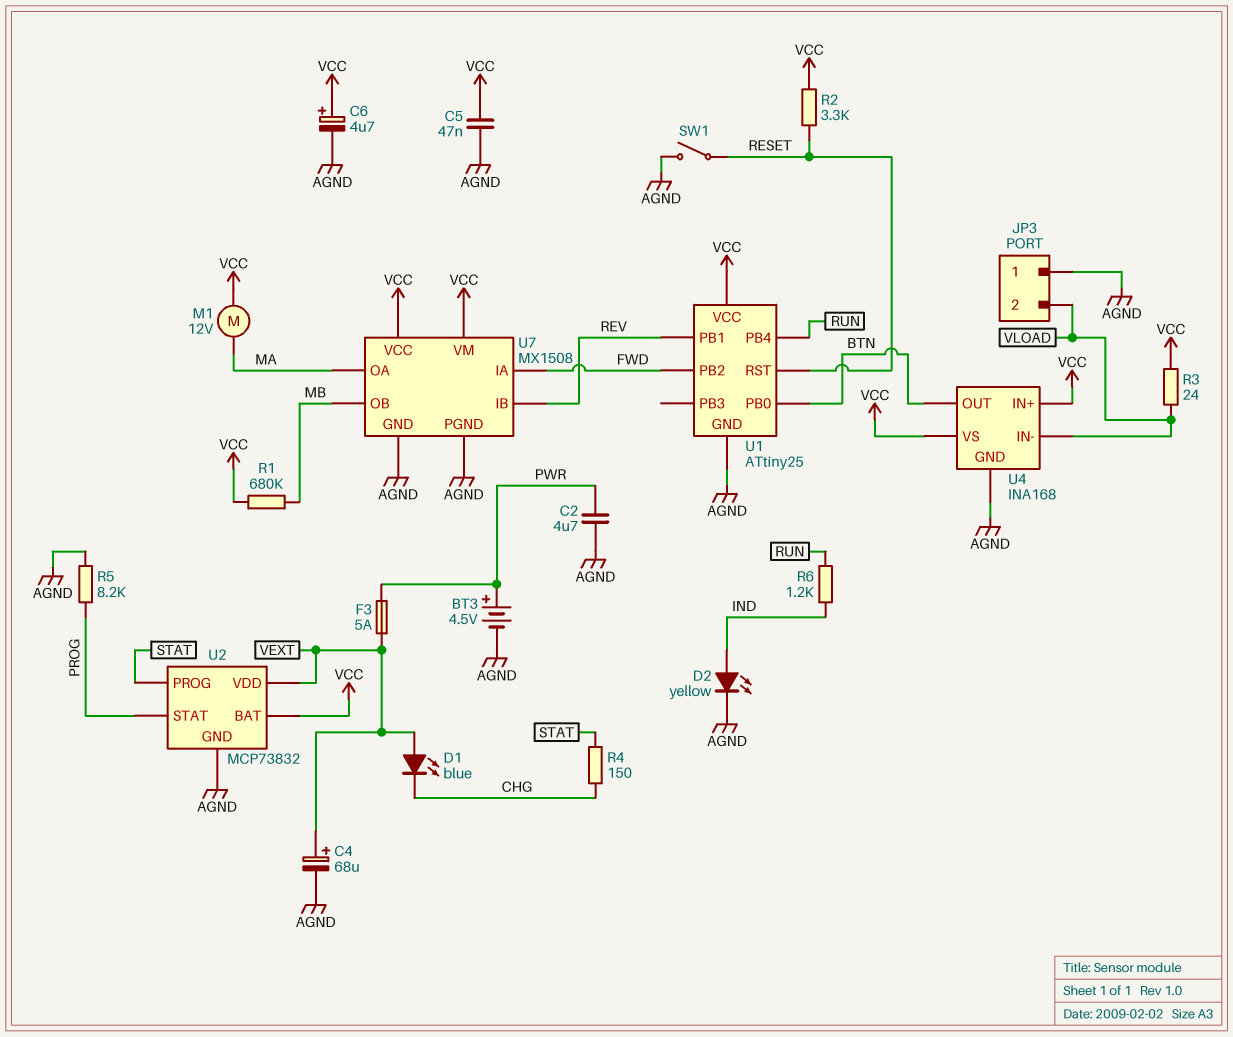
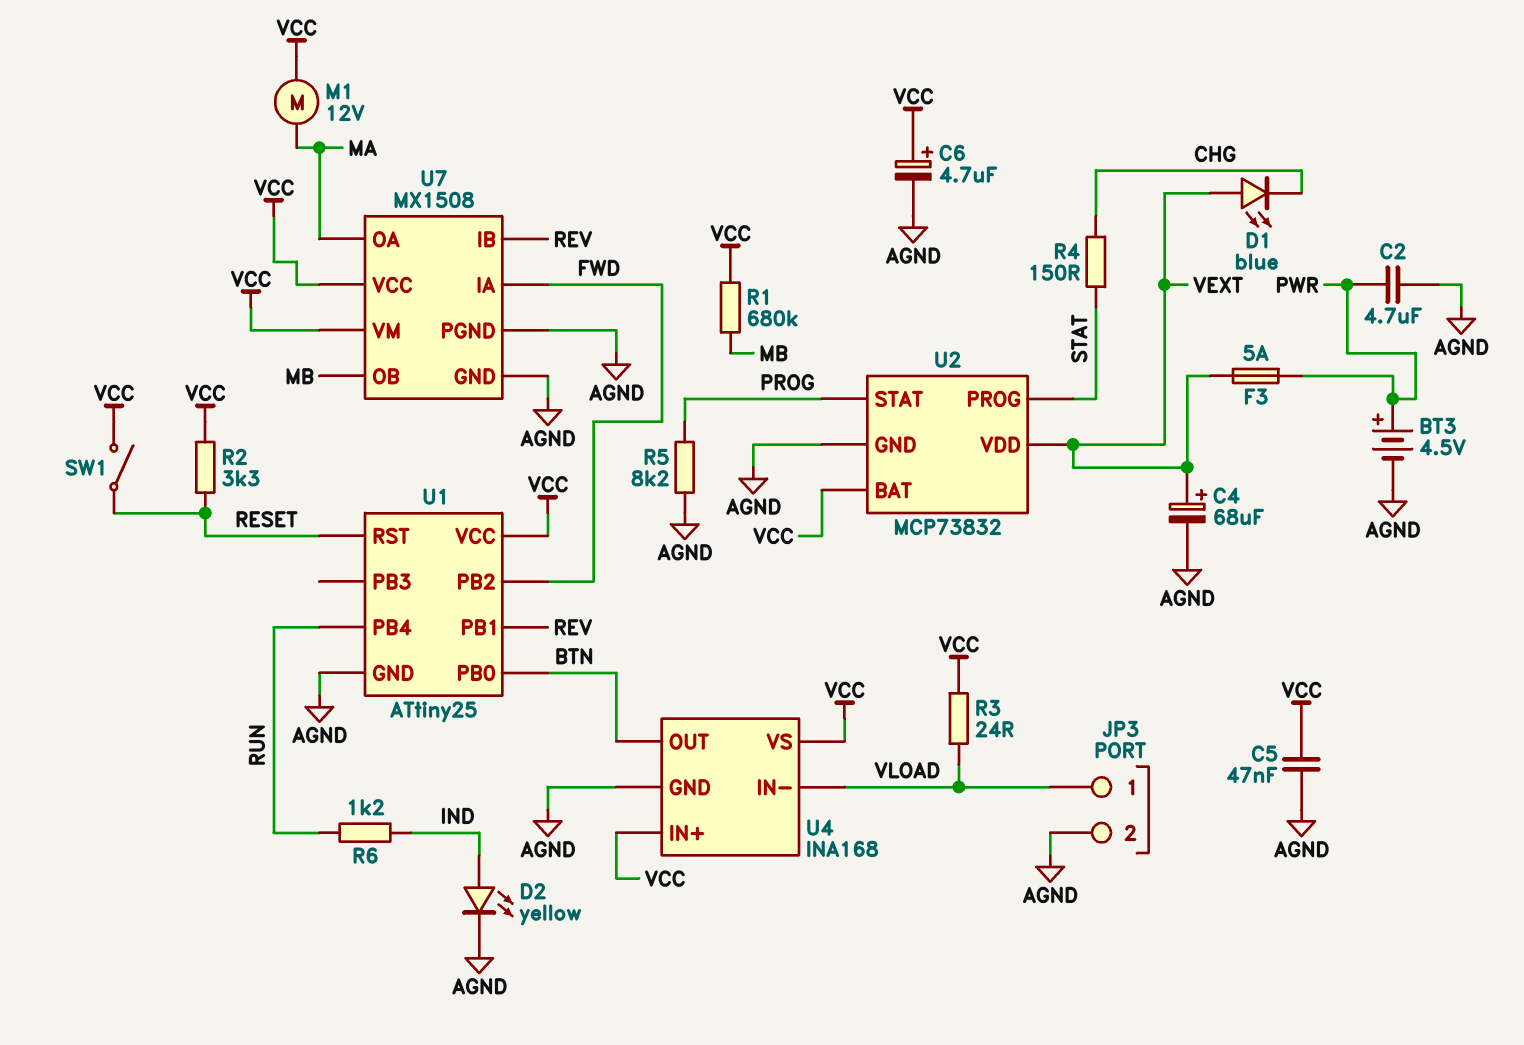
JP3 pin 1: AGND -> VLOAD
JP3 pin 2: VLOAD -> AGND
SW1: switch (AGND, RESET) -> switch (RESET, VCC)

